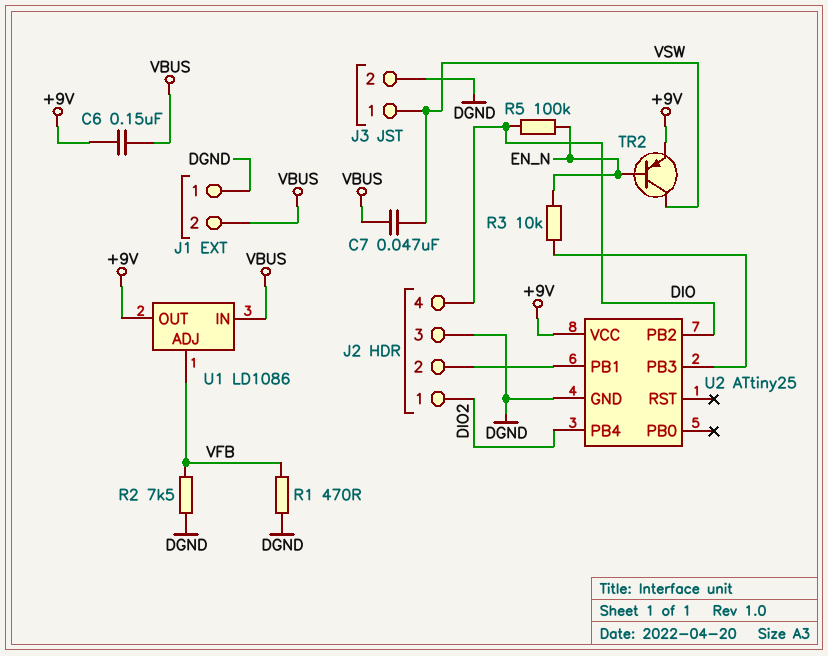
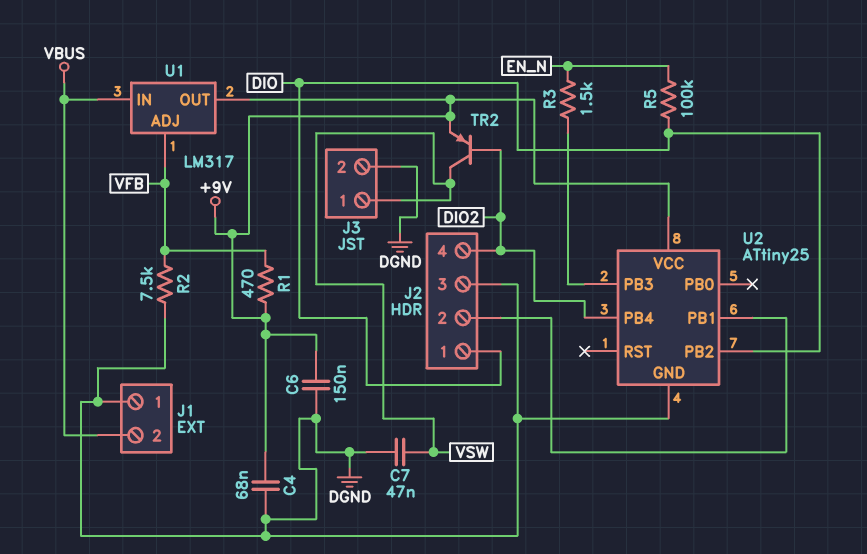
C4: none -> 68nF (+9V, DGND)
C6: 150nF (+9V, VBUS) -> 150nF (+9V, DGND)
C7: 47nF (VBUS, VSW) -> 47nF (DGND, VSW)
J2 pin 1: DIO2 -> DIO
J2 pin 4: DIO -> DIO2
R1: 470 (DGND, VFB) -> 470 (+9V, VFB)
R3: 10k (EN_N, U2/PB3) -> 1.5k (EN_N, U2/PB3)
TR2: PNP (B EN_N, C VSW, E +9V) -> PNP (B DIO2, C VSW, E +9V)
U1: LD1086 -> LM317

